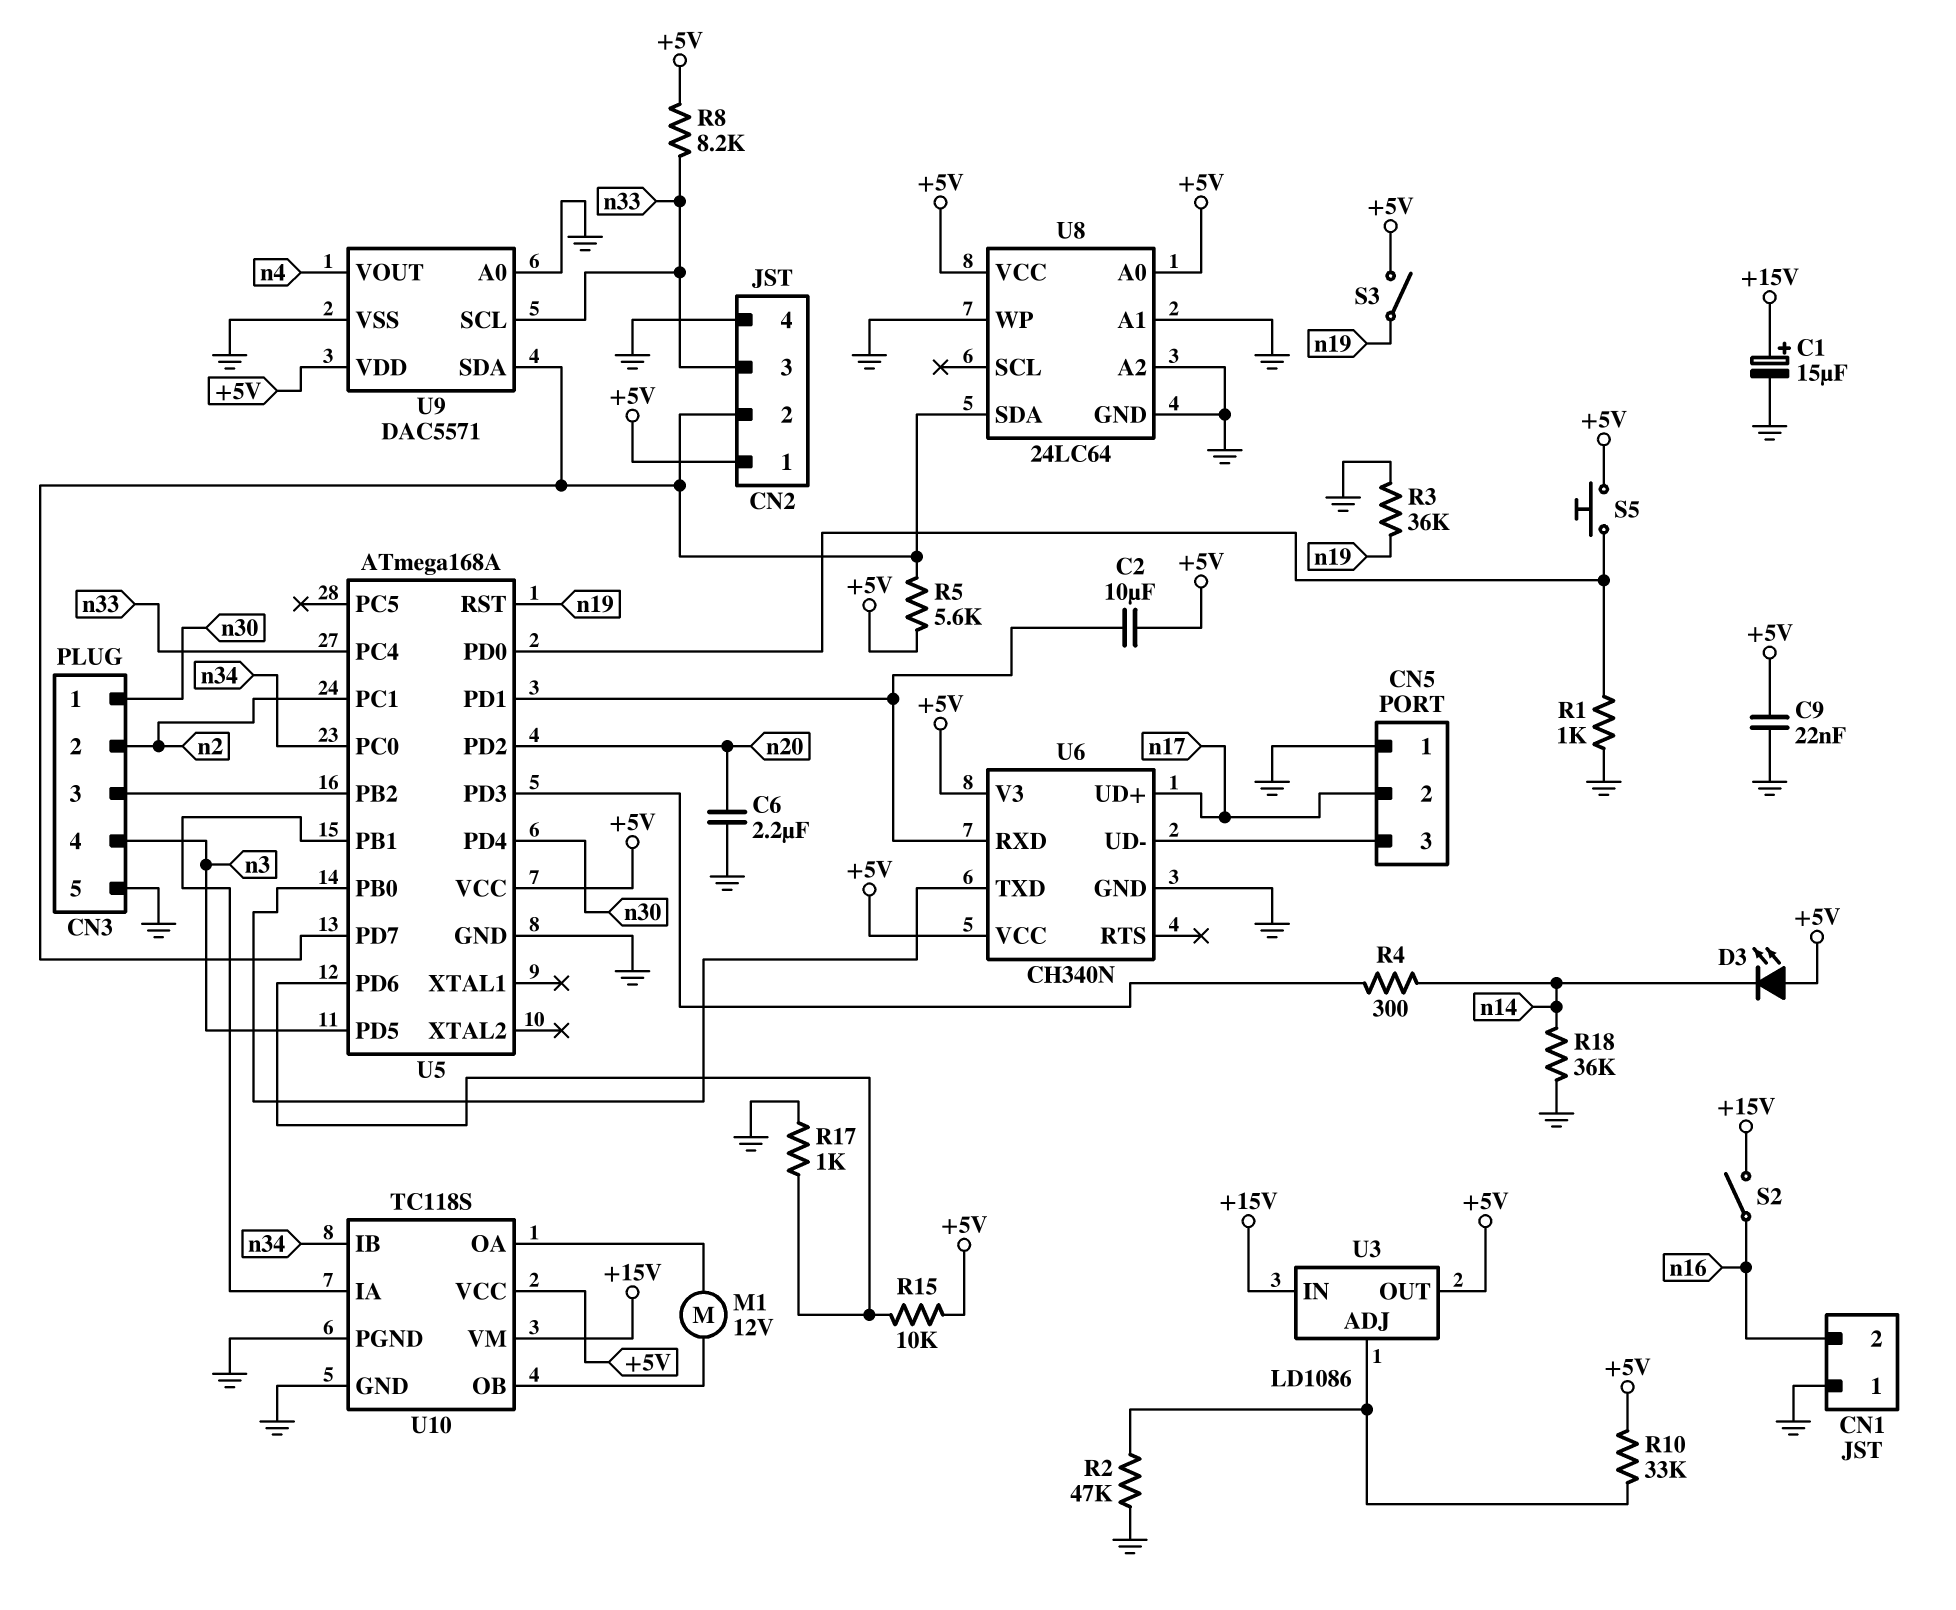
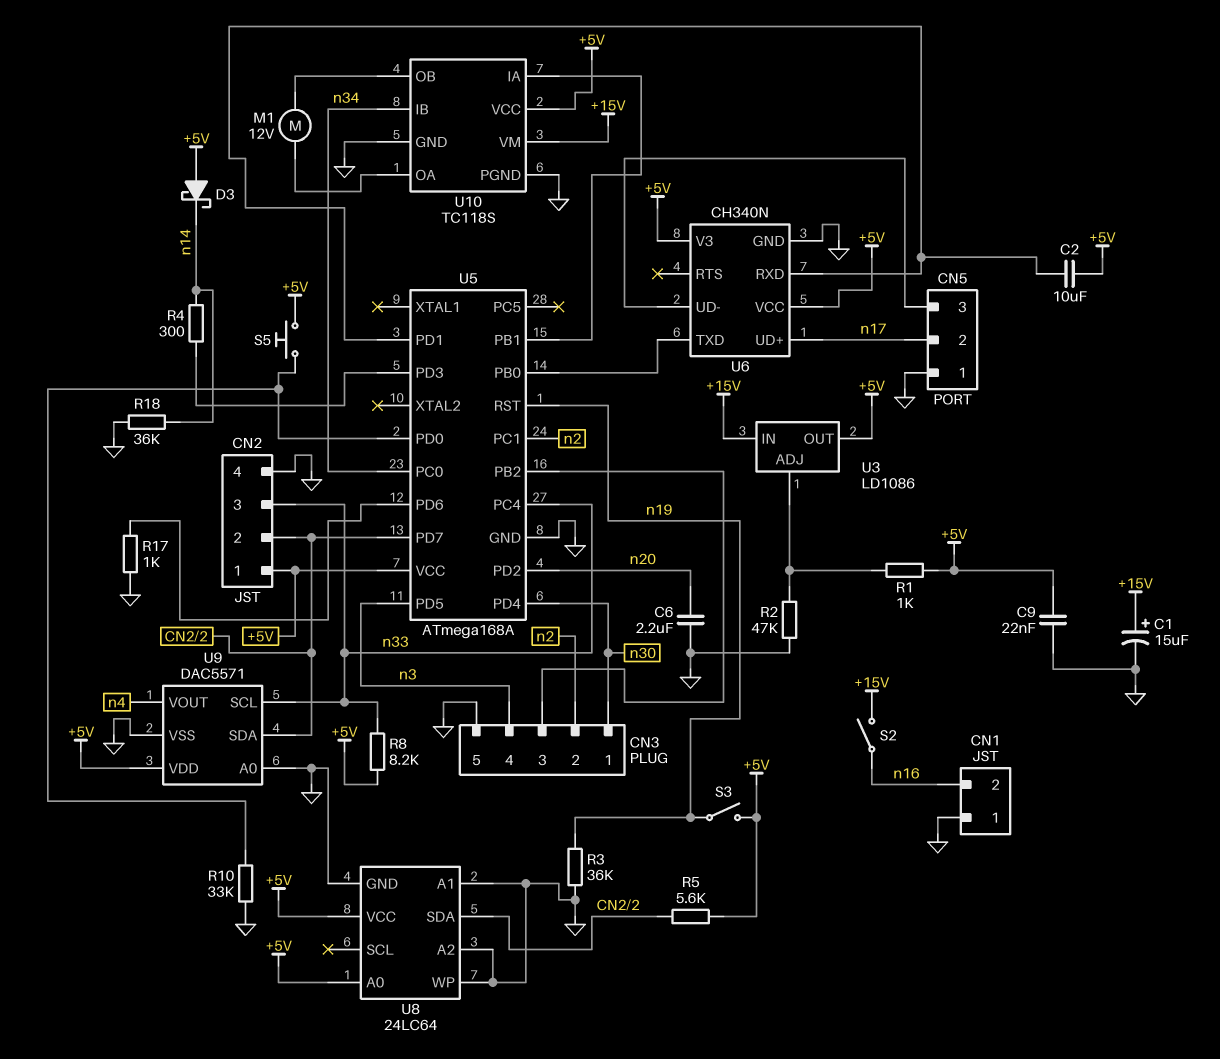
D3: LED (A +5V, K n14) -> schottky (A +5V, K n14)
R1: 1k (GND, U5/PD0) -> 1k (+5V, U3/ADJ)
R10: 33k (+5V, U3/ADJ) -> 33k (GND, U5/PD0)
R15: 10k (+5V, U5/PD6) -> none

